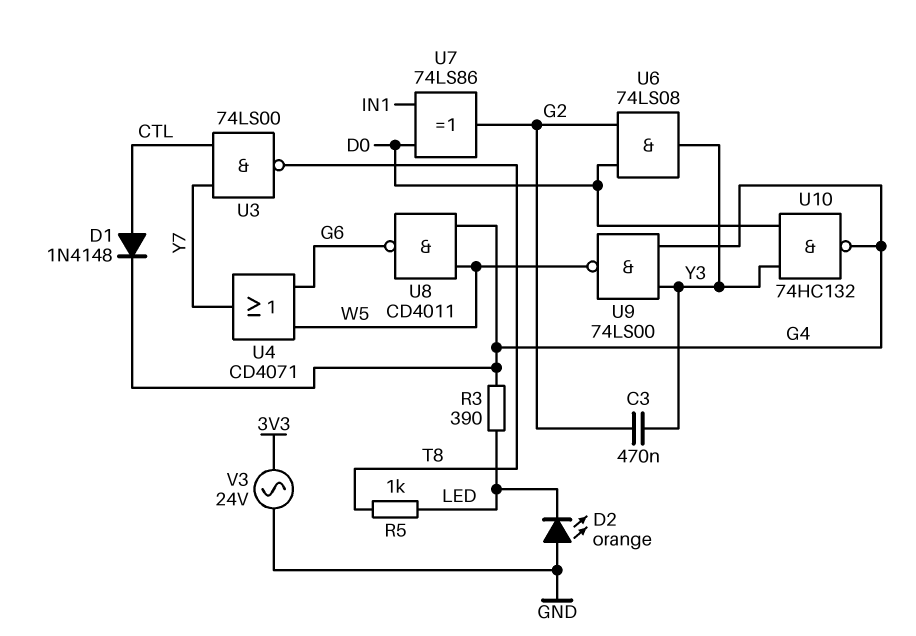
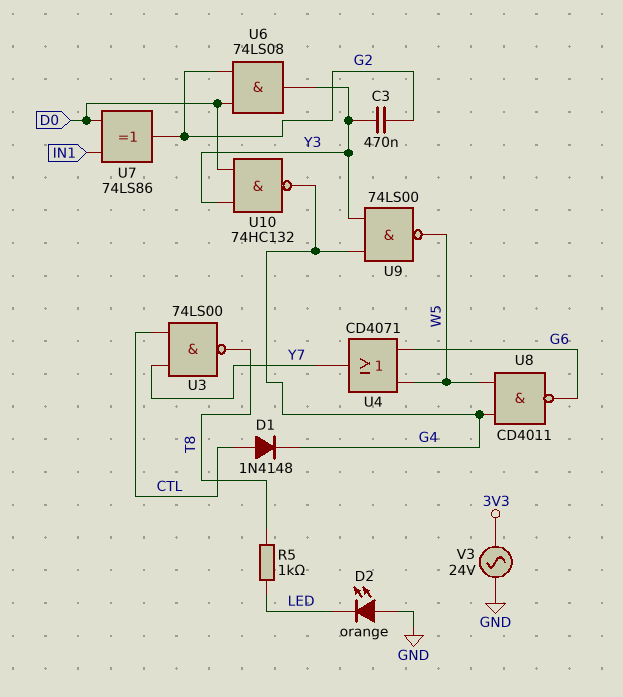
R3: 390 (G4, LED) -> none

